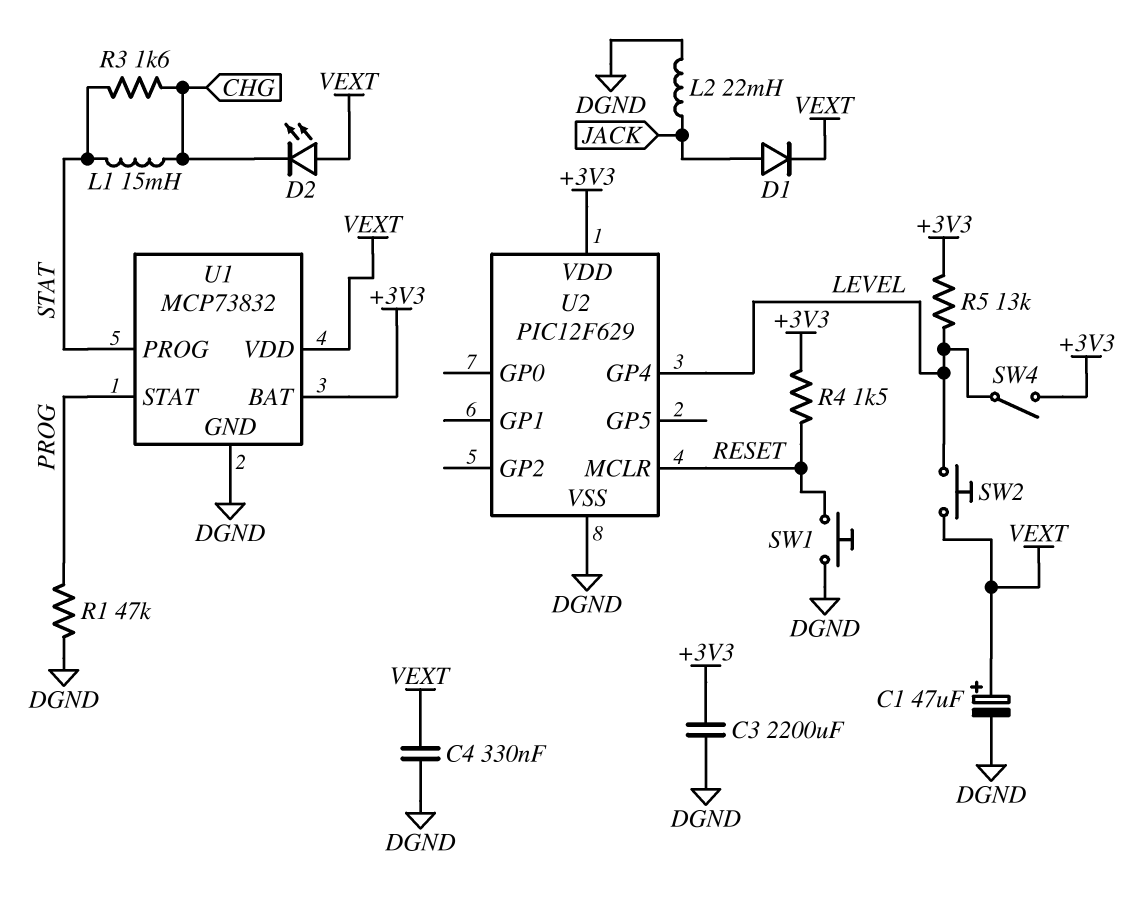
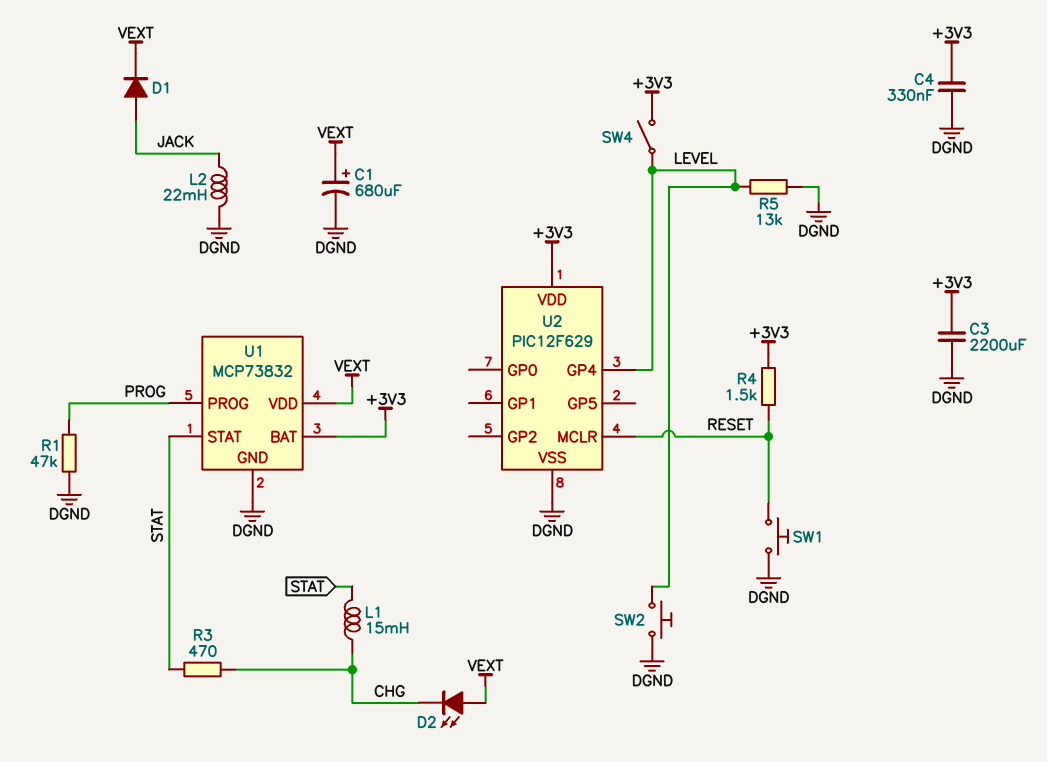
C1: 47uF (plus VEXT, minus DGND) -> 680uF (plus VEXT, minus DGND)
C4: 330nF (DGND, VEXT) -> 330nF (+3V3, DGND)
R3: 1.6k (CHG, STAT) -> 470 (CHG, STAT)
R5: 13k (+3V3, LEVEL) -> 13k (DGND, LEVEL)
SW2: button (LEVEL, VEXT) -> button (DGND, LEVEL)
U1 pin PROG: STAT -> PROG
U1 pin STAT: PROG -> STAT

